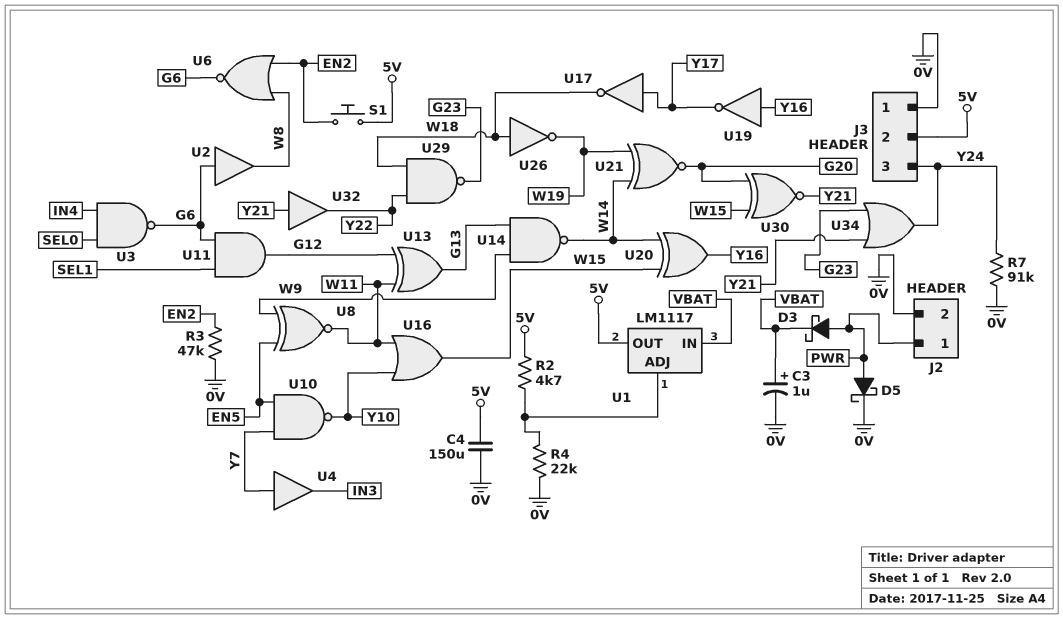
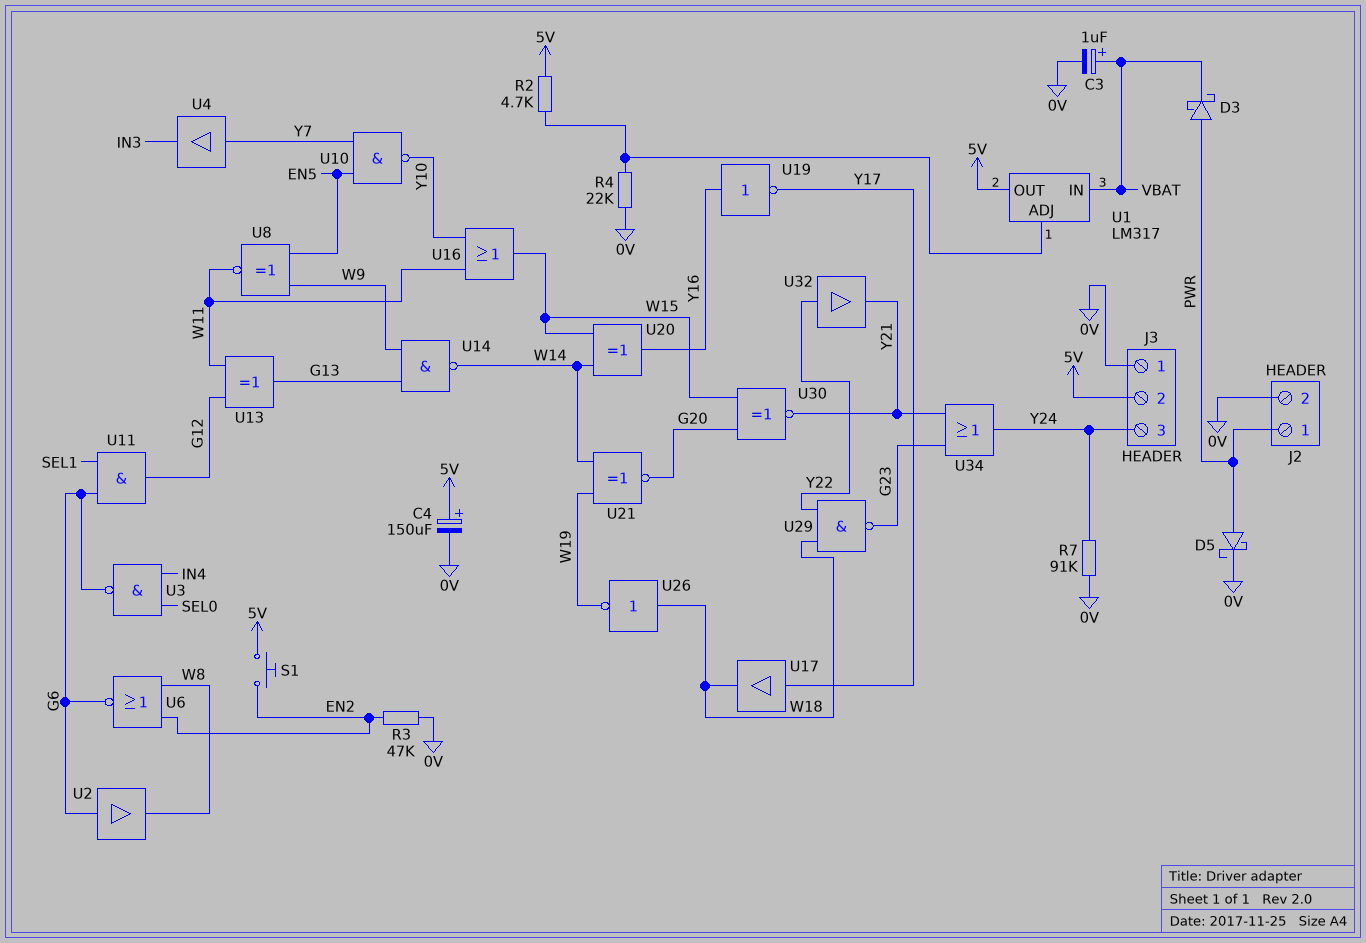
C4: 150uF (0V, 5V) -> 150uF (plus 5V, minus 0V)
U1: LM1117 -> LM317
U17: NOT (in Y17, out W18) -> buffer (in Y17, out W18)
U32: buffer (in Y21, out Y22) -> buffer (in Y22, out Y21)

